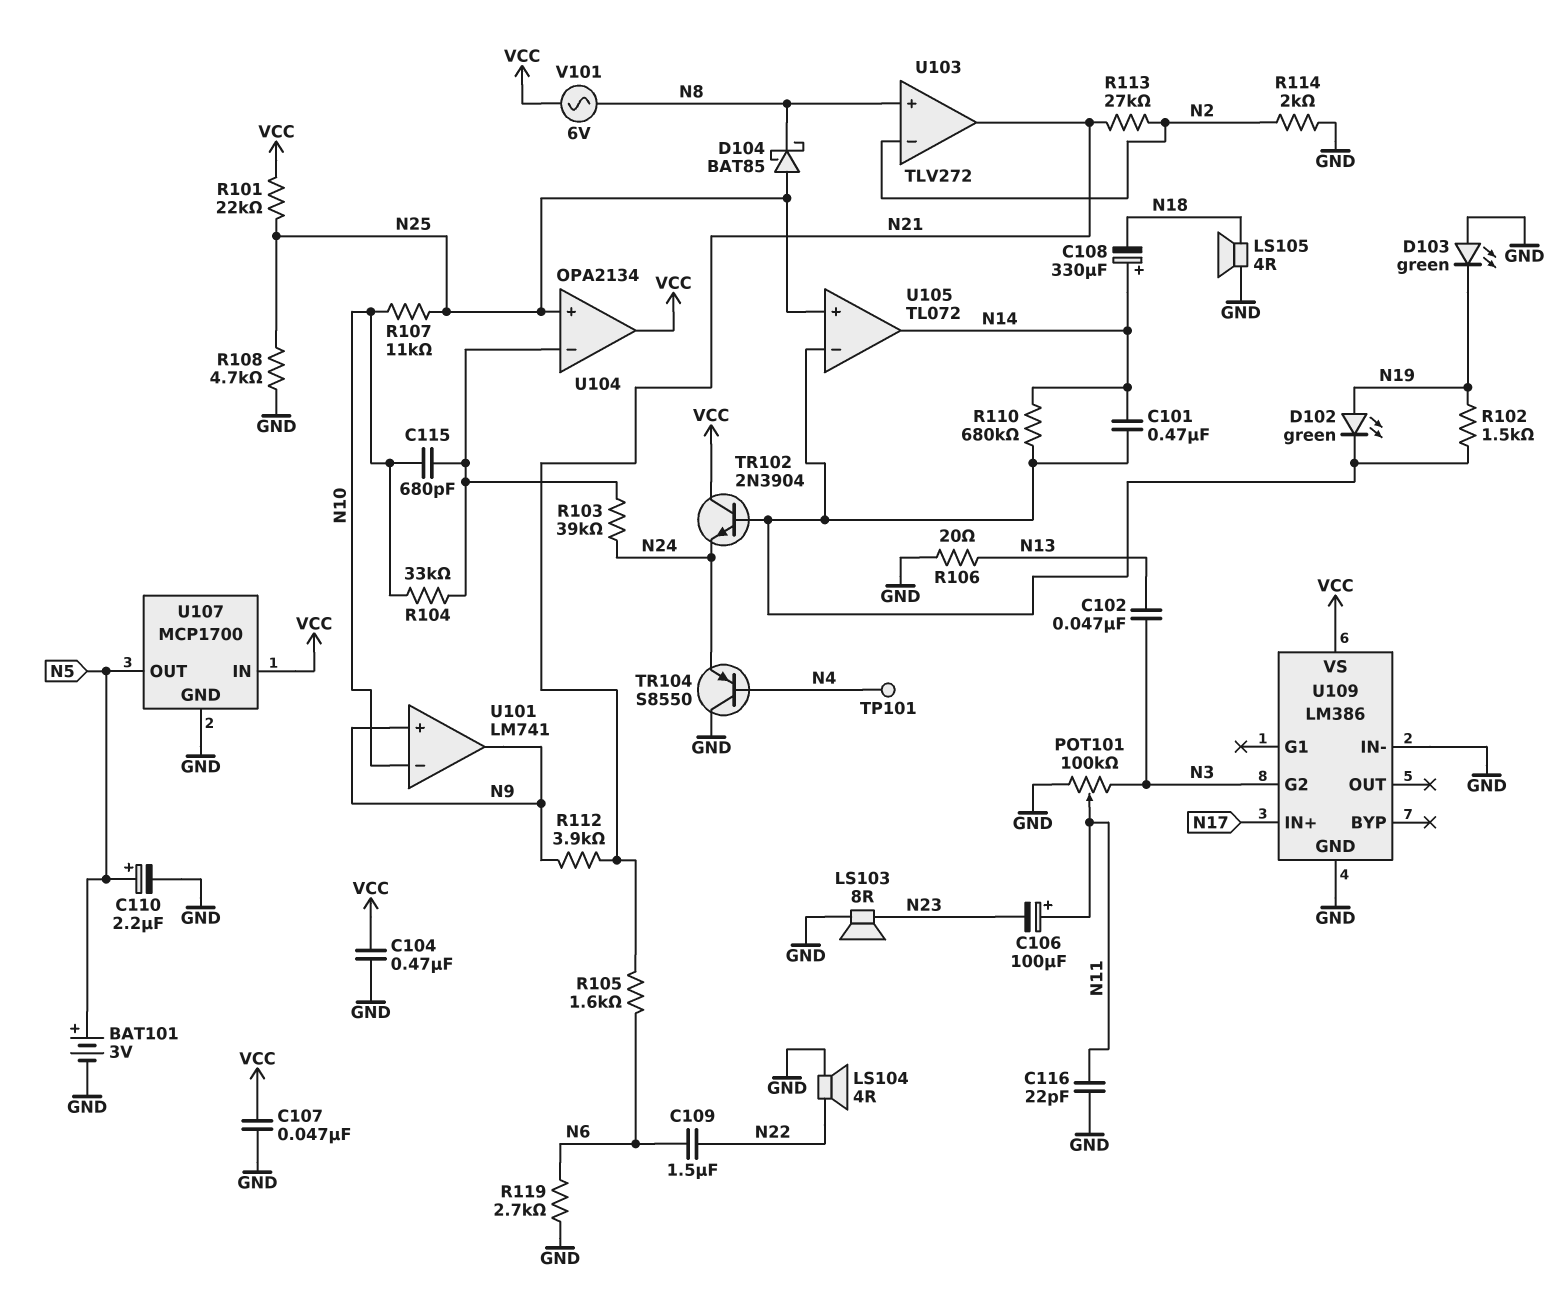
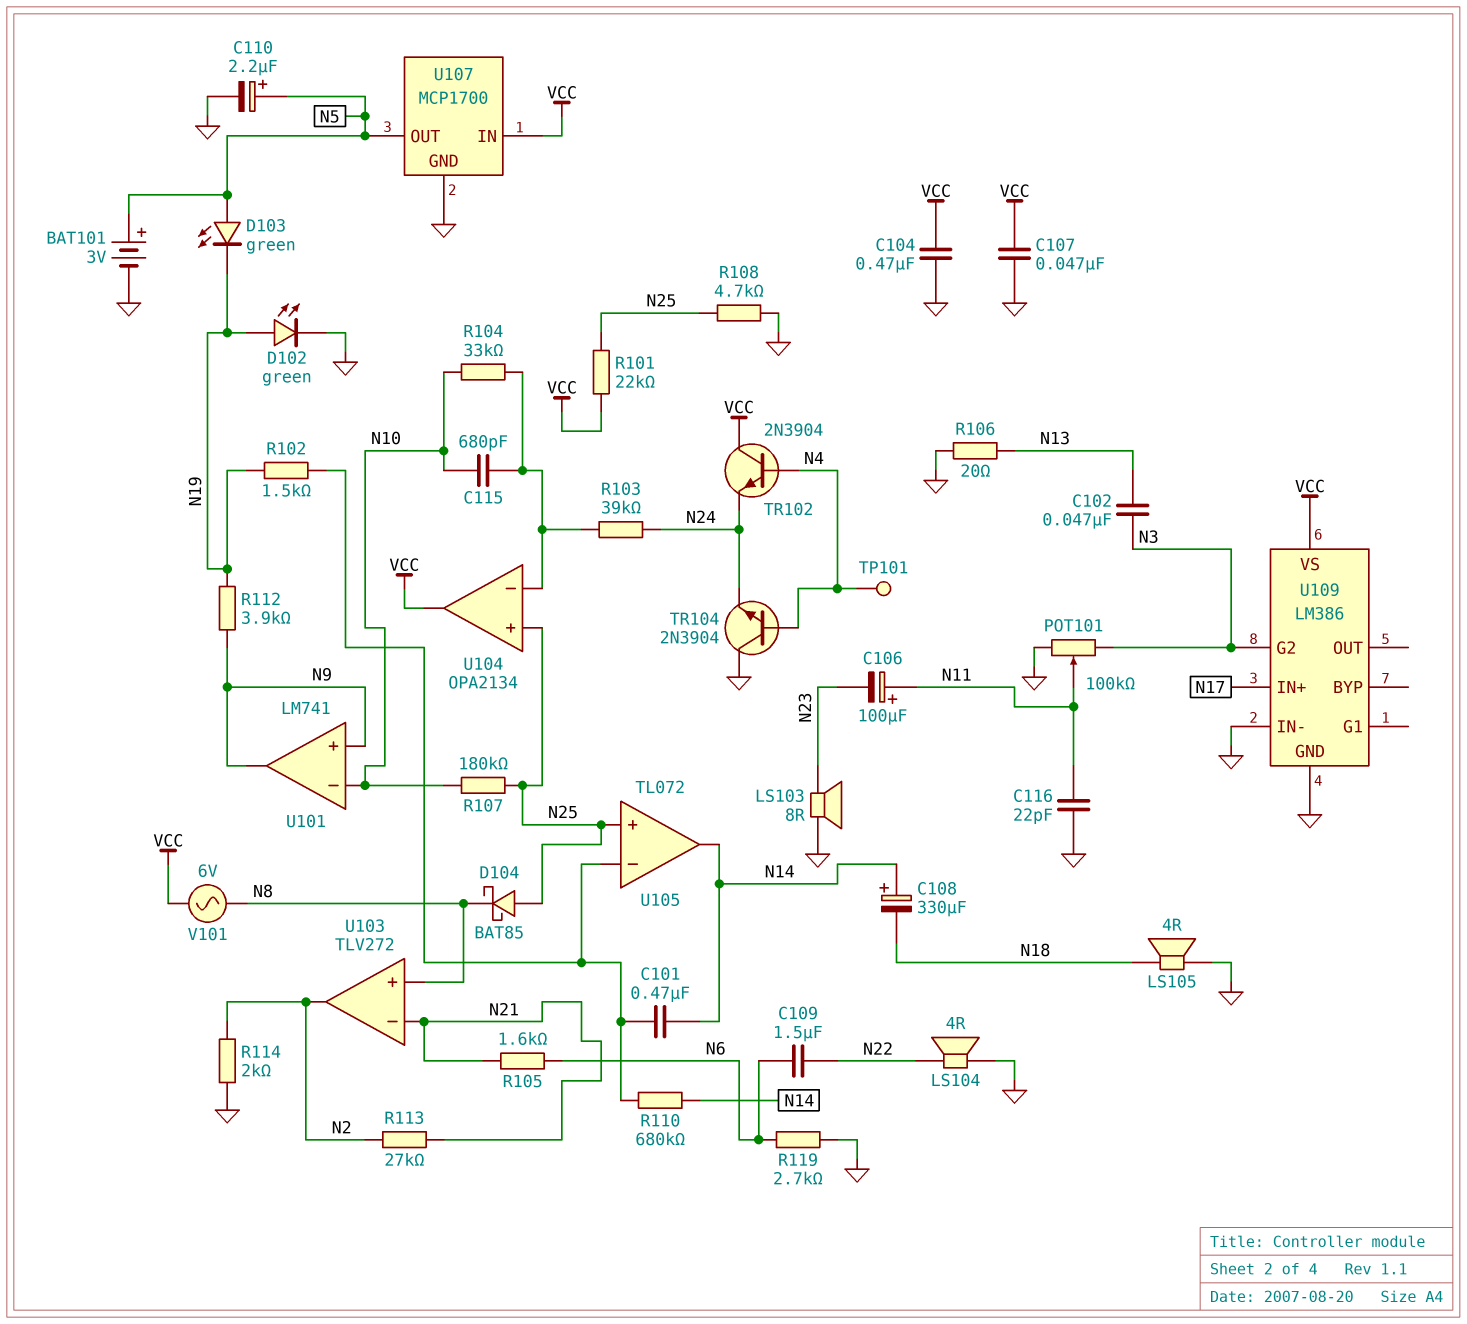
D102: LED green (A N19, K U105/in-) -> LED green (A N19, K GND)
D103: LED green (A GND, K N19) -> LED green (A N5, K N19)
R107: 11k (N10, N25) -> 180k (N10, N25)
R112: 3.9k (N9, N21) -> 3.9k (N9, N19)
TR102: NPN 2N3904 (B U105/in-, C VCC, E N24) -> NPN 2N3904 (B N4, C VCC, E N24)
TR104: PNP S8550 (B N4, C GND, E N24) -> NPN 2N3904 (B N4, C GND, E N24)
U103 pin in-: N2 -> N21
U103 pin out: N21 -> N2

